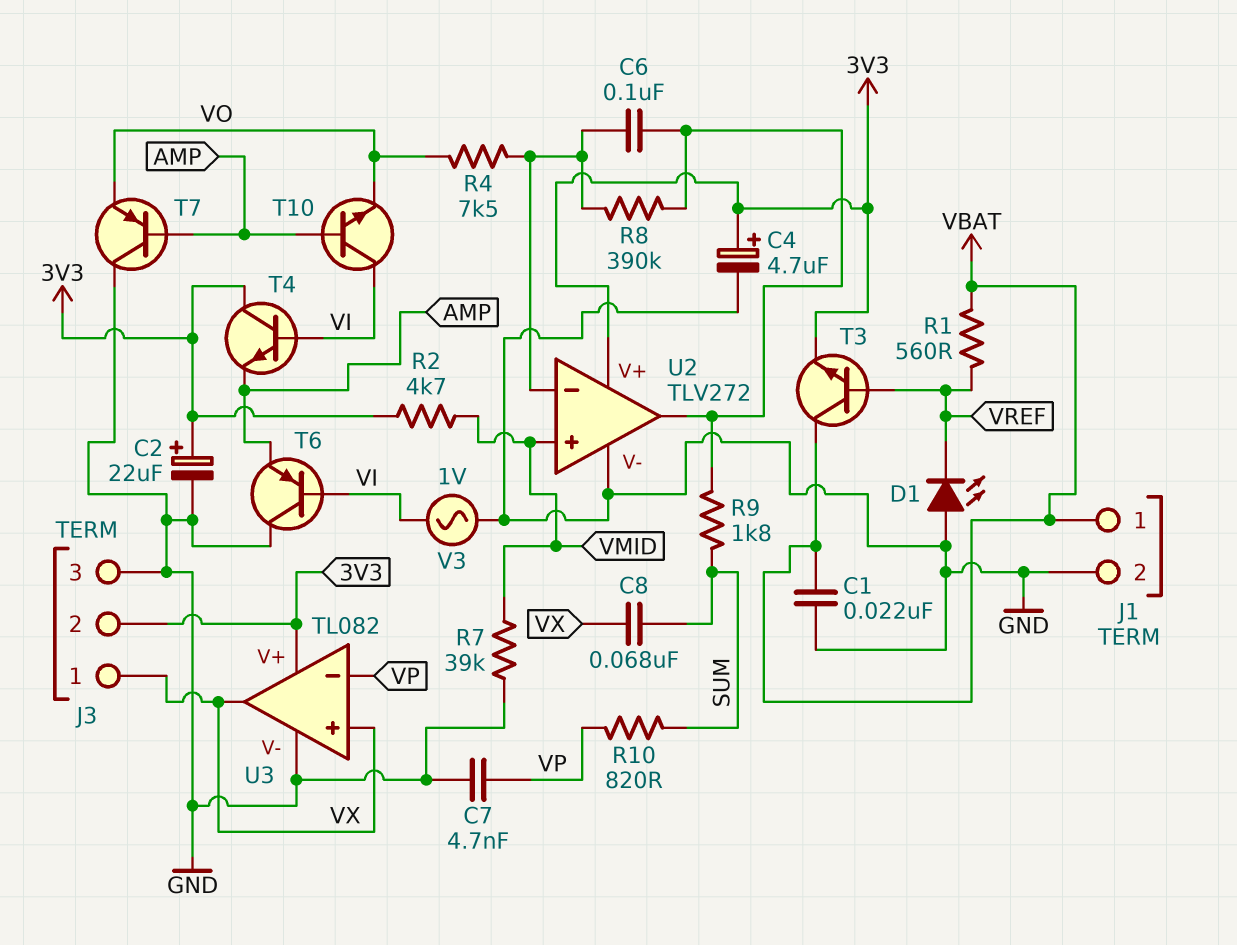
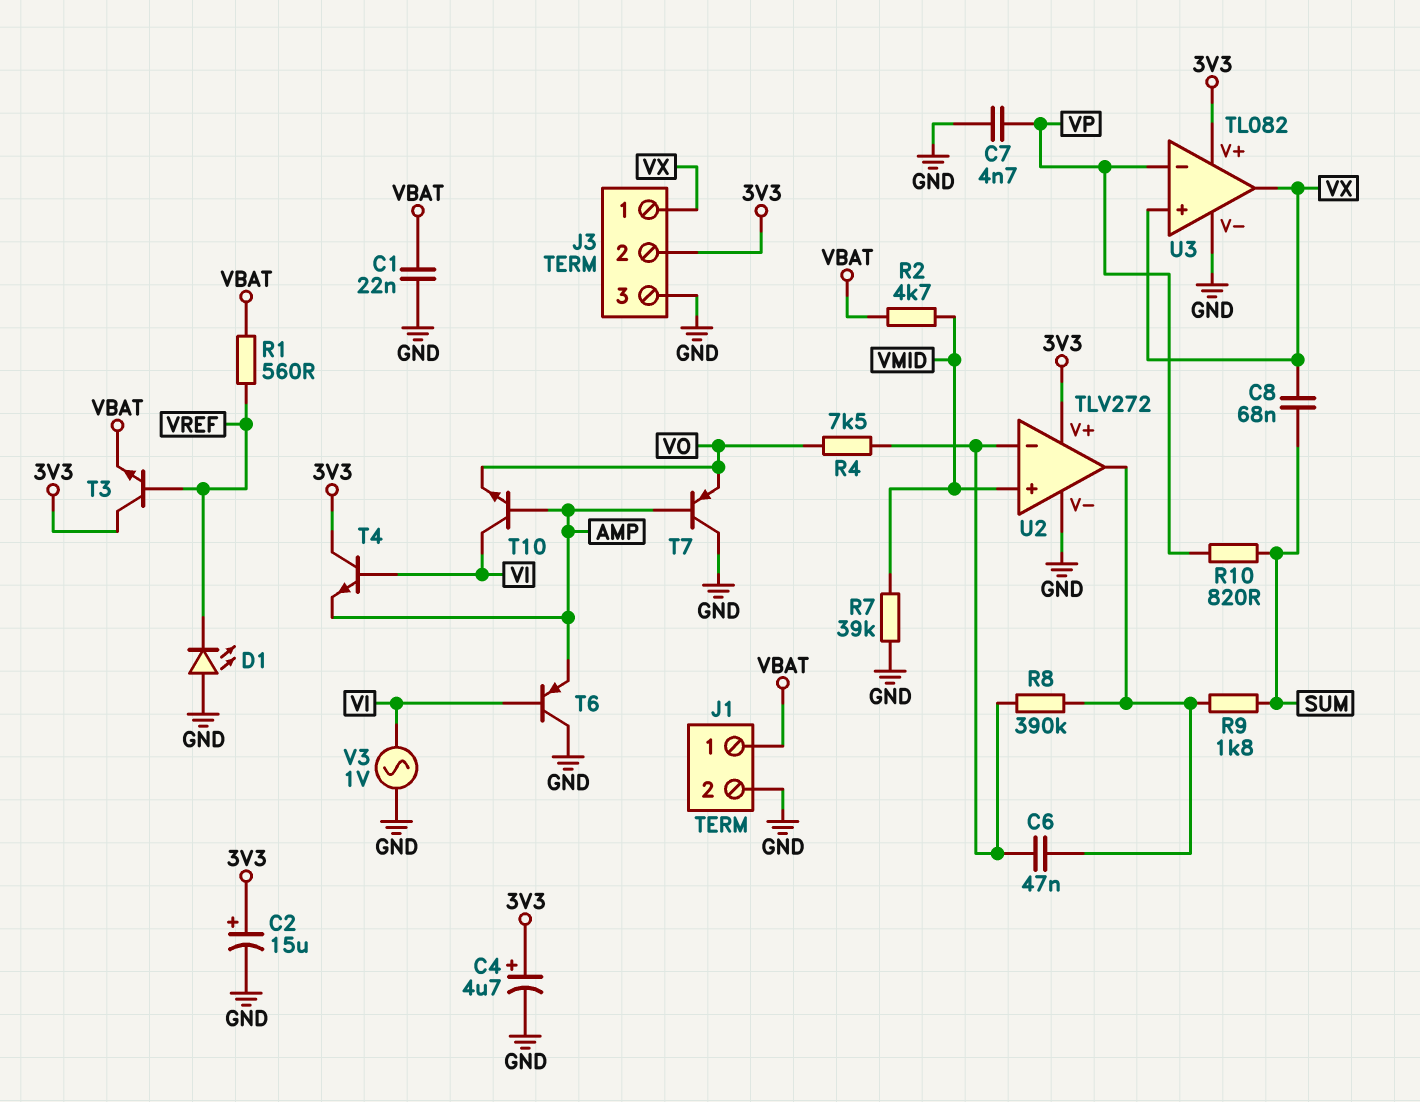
C2: 22uF (plus 3V3, minus GND) -> 15uF (plus 3V3, minus GND)
C6: 100nF (U2/in-, U2/out) -> 47nF (U2/in-, U2/out)
R2: 4.7k (3V3, VMID) -> 4.7k (VBAT, VMID)
T3: NPN (B VREF, C VBAT, E 3V3) -> NPN (B VREF, C 3V3, E VBAT)

